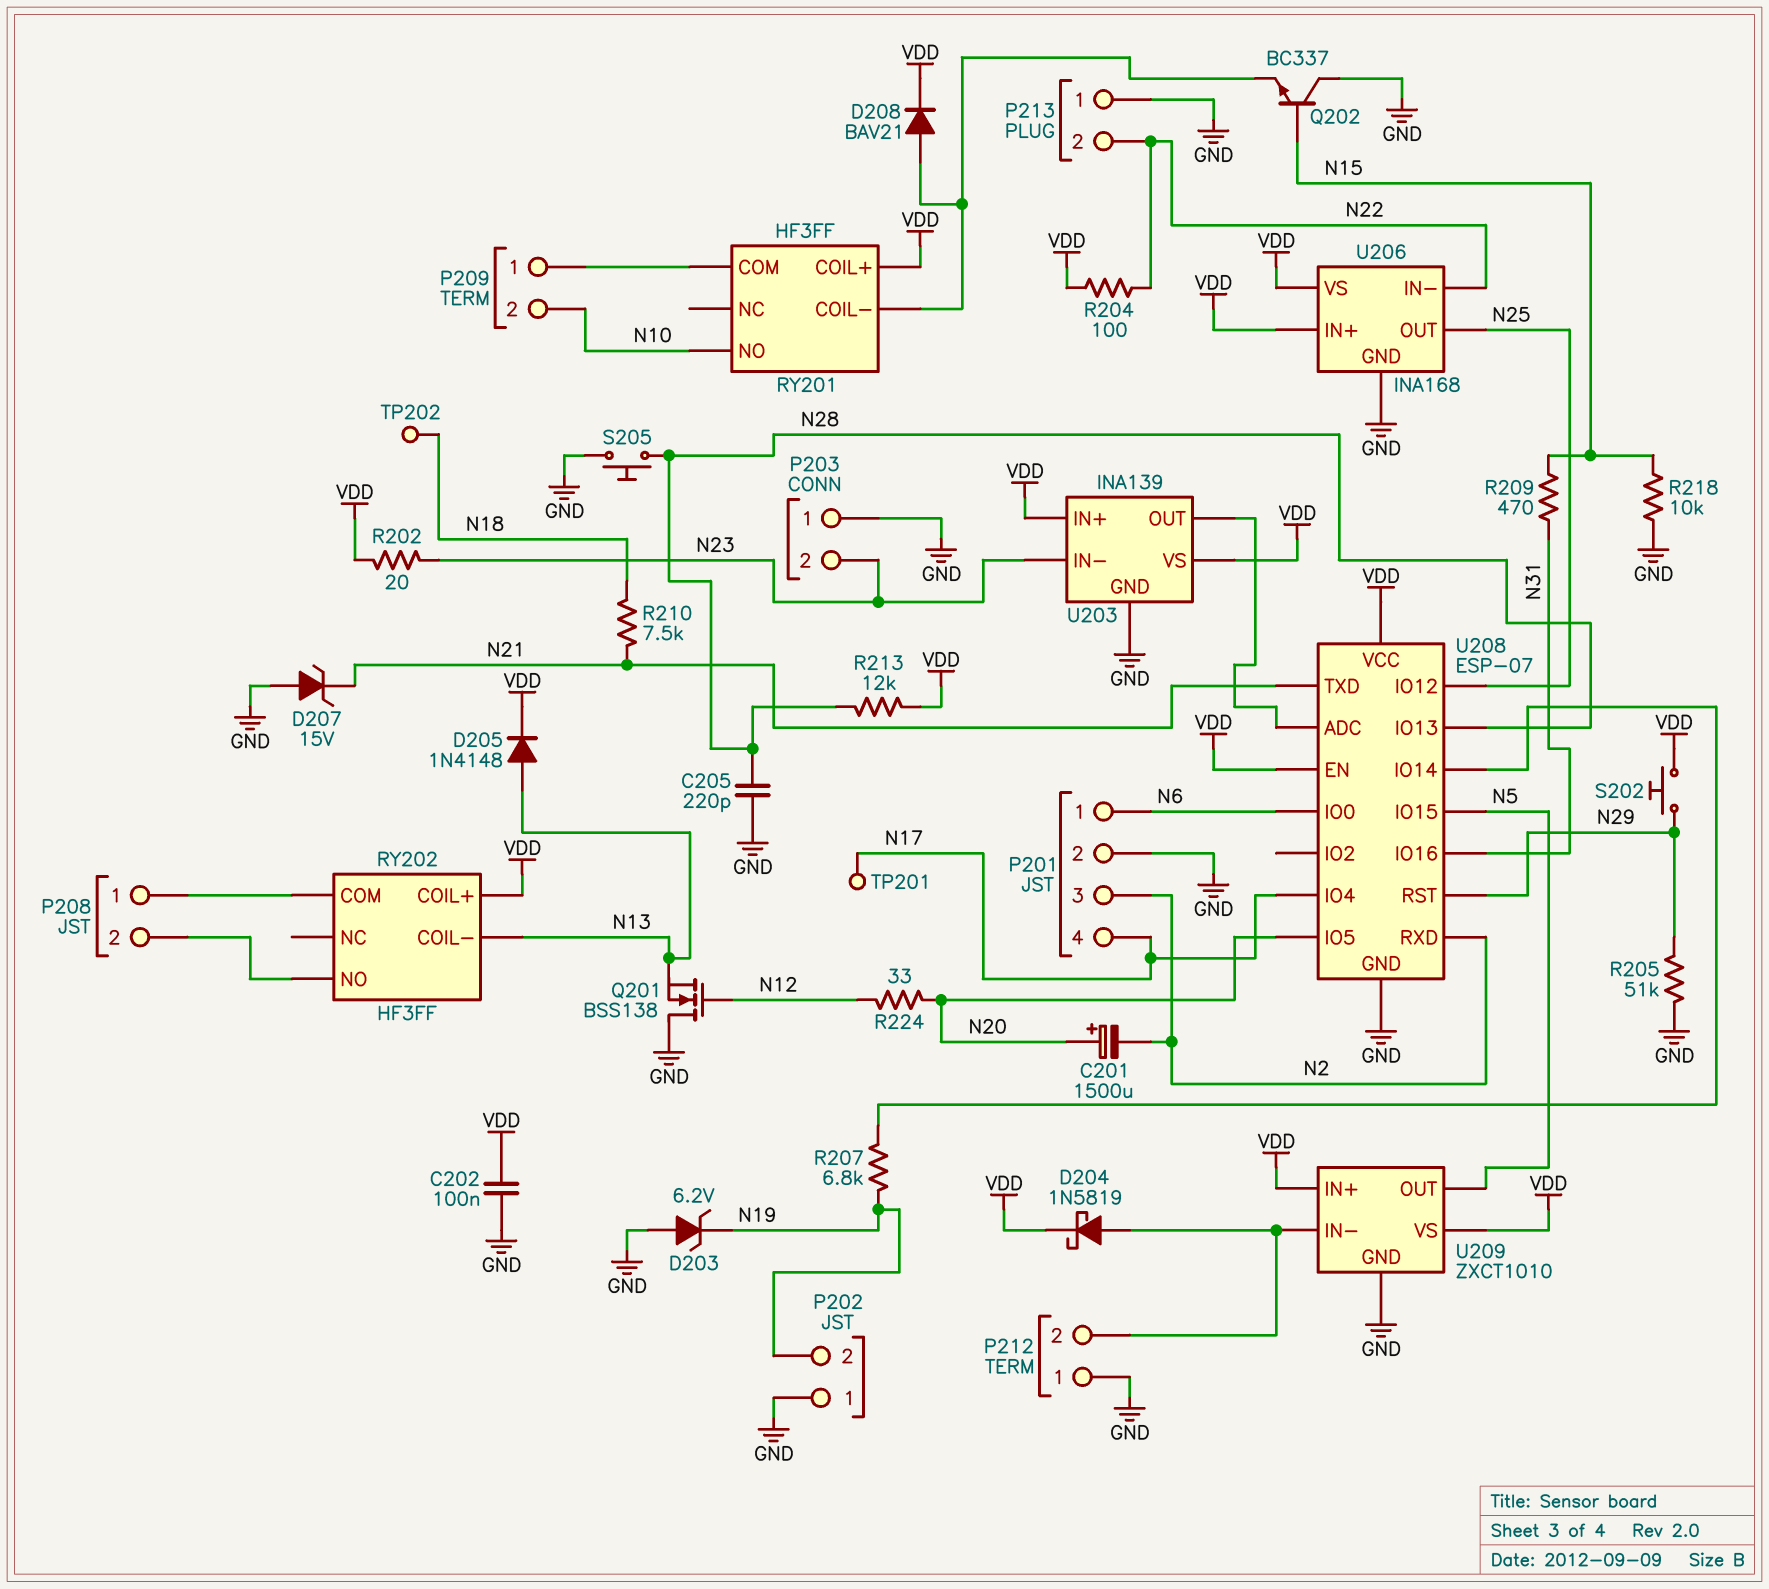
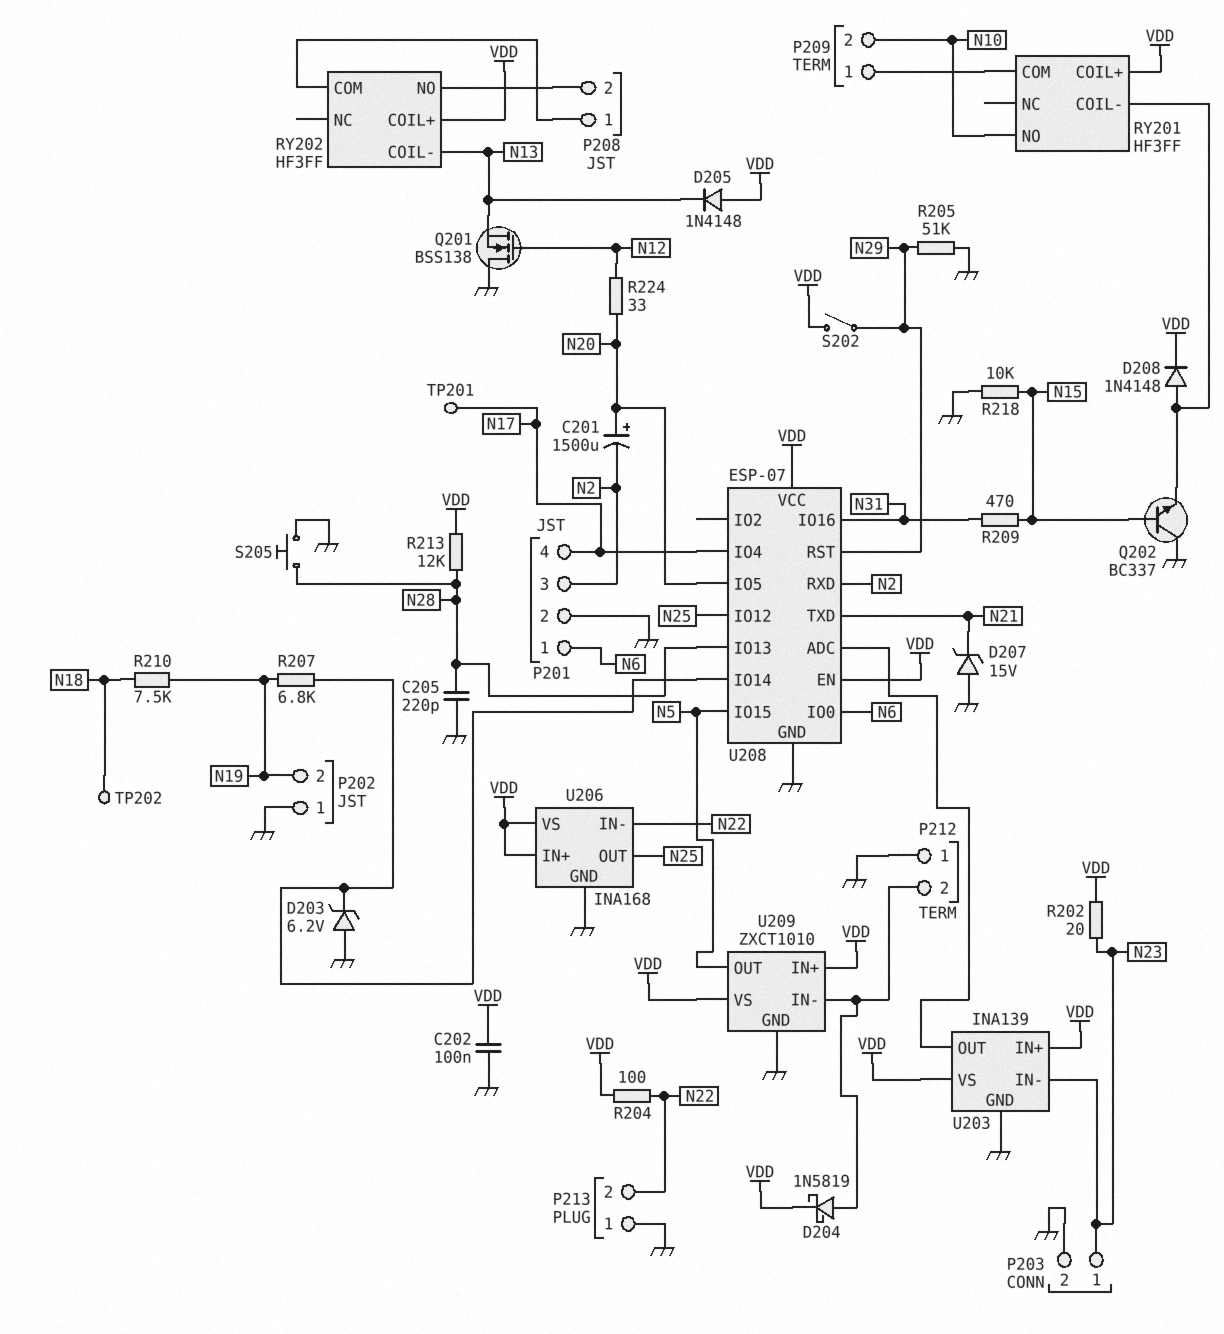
D203: zener 6.2V (A GND, K N19) -> zener 6.2V (A GND, K U208/IO14)
D205: diode 1N4148 (A N13, K VDD) -> diode 1N4148 (A VDD, K N13)
D208: diode BAV21 (A RY201/COIL-, K VDD) -> diode 1N4148 (A RY201/COIL-, K VDD)
P203 pin 1: GND -> N23
P203 pin 2: N23 -> GND
R210: 7.5k (N18, N21) -> 7.5k (N18, N19)
S202: button (N29, VDD) -> switch (N29, VDD)

